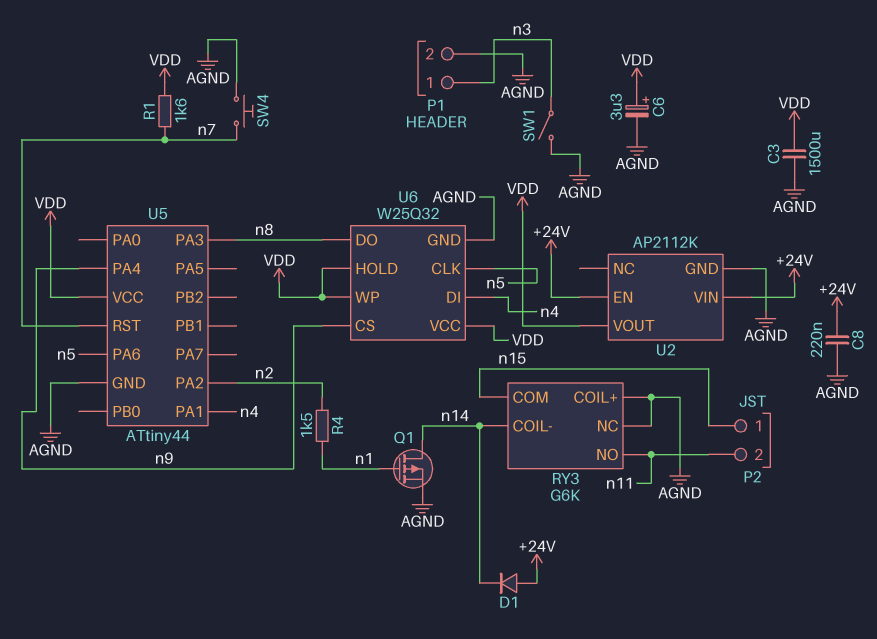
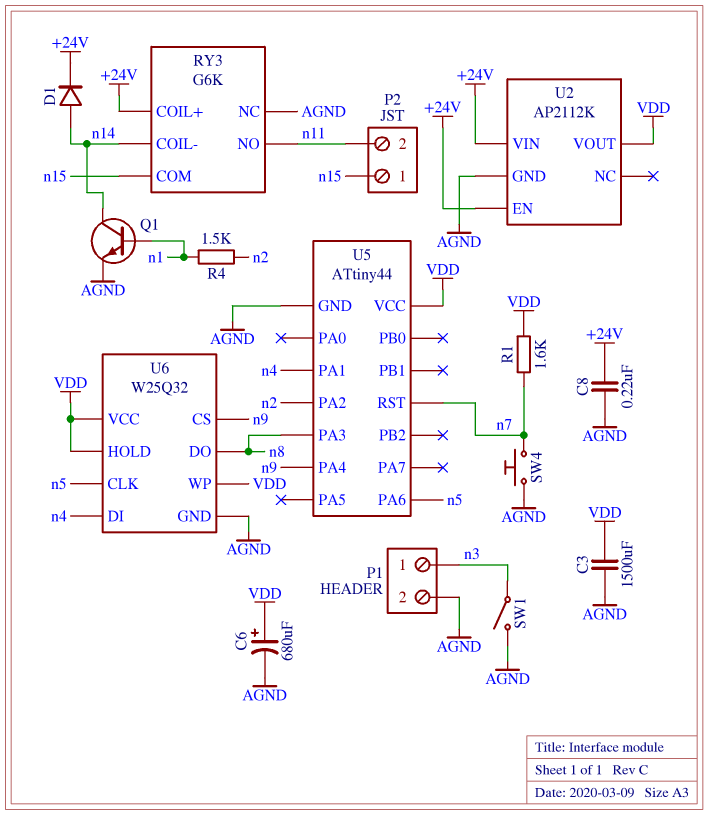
C6: 3.3uF (plus VDD, minus AGND) -> 680uF (plus VDD, minus AGND)
D1: diode (A +24V, K n14) -> diode (A n14, K +24V)
Q1: PMOS (G n1, D n14, S AGND) -> NPN (B n1, C n14, E AGND)
RY3 pin COIL+: AGND -> +24V

